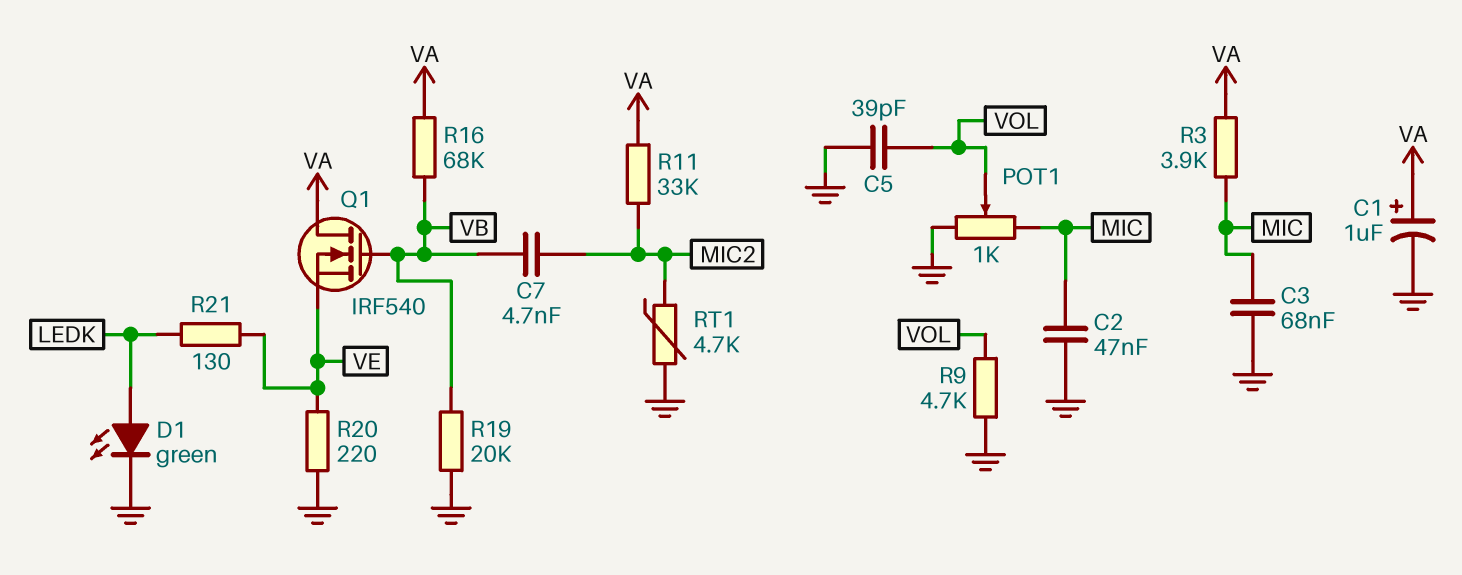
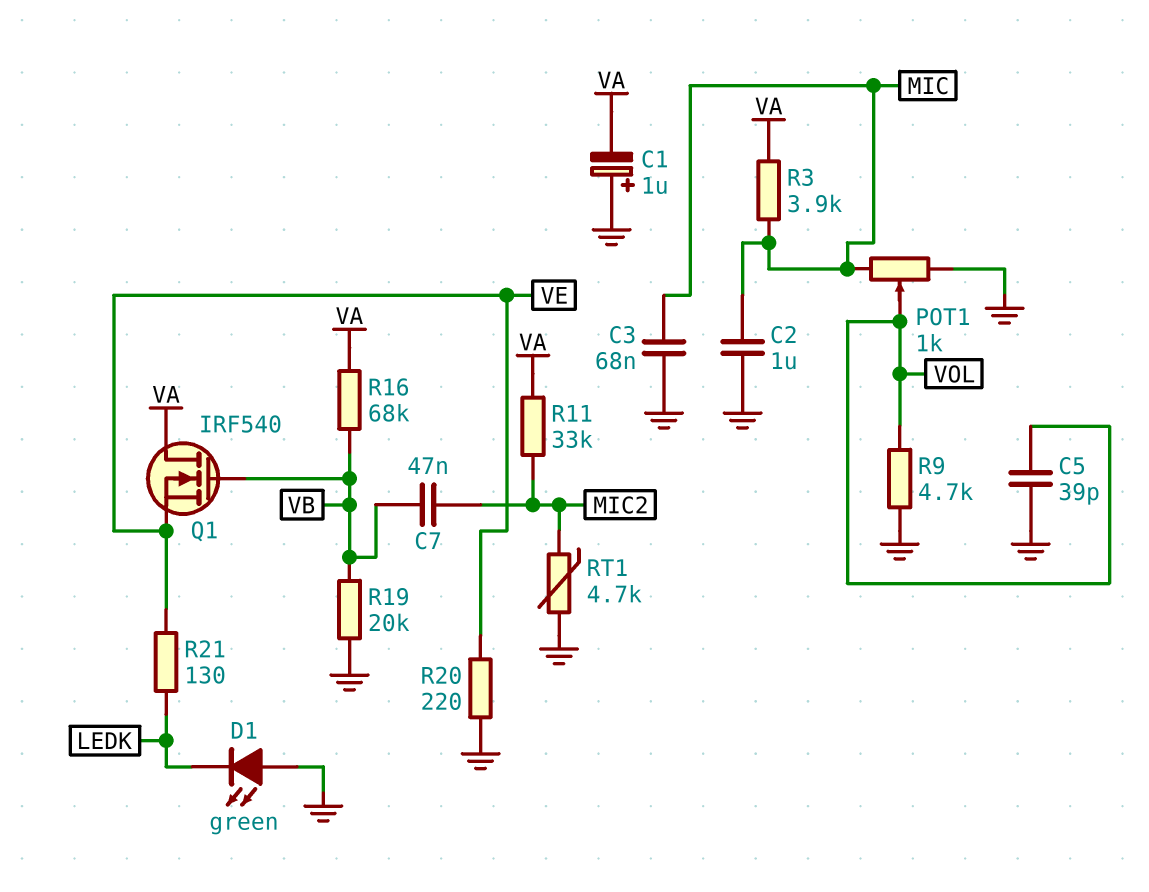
C1: 1uF (plus VA, minus GND) -> 1uF (plus GND, minus VA)
C2: 47nF (GND, MIC) -> 1uF (GND, MIC)
C7: 4.7nF (MIC2, VB) -> 47nF (MIC2, VB)
D1: LED green (A LEDK, K GND) -> LED green (A GND, K LEDK)

